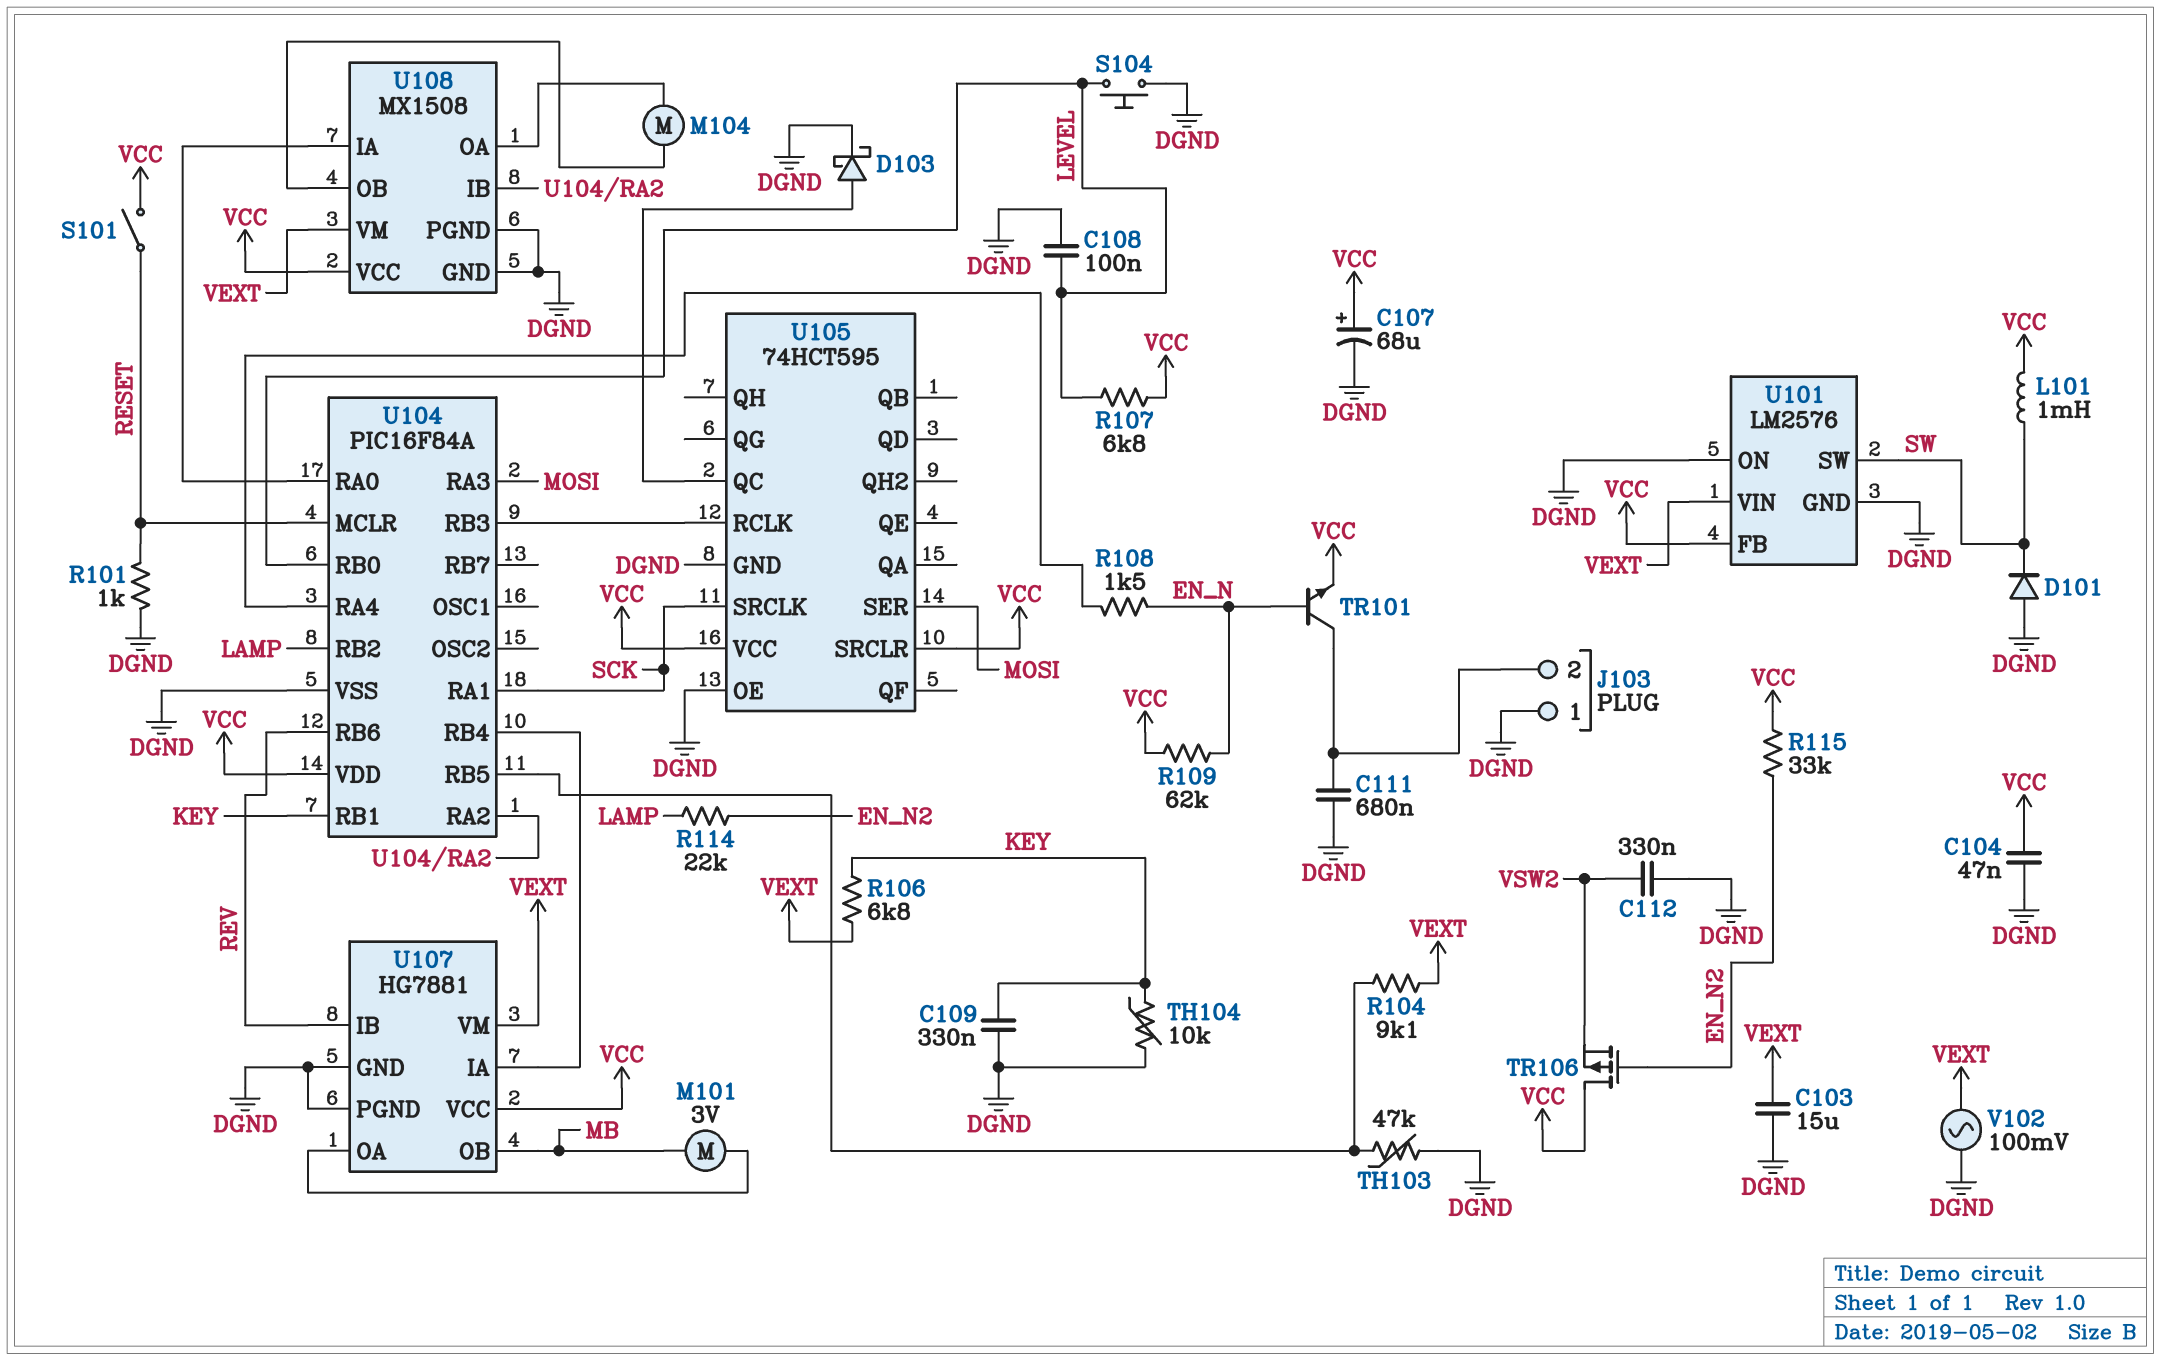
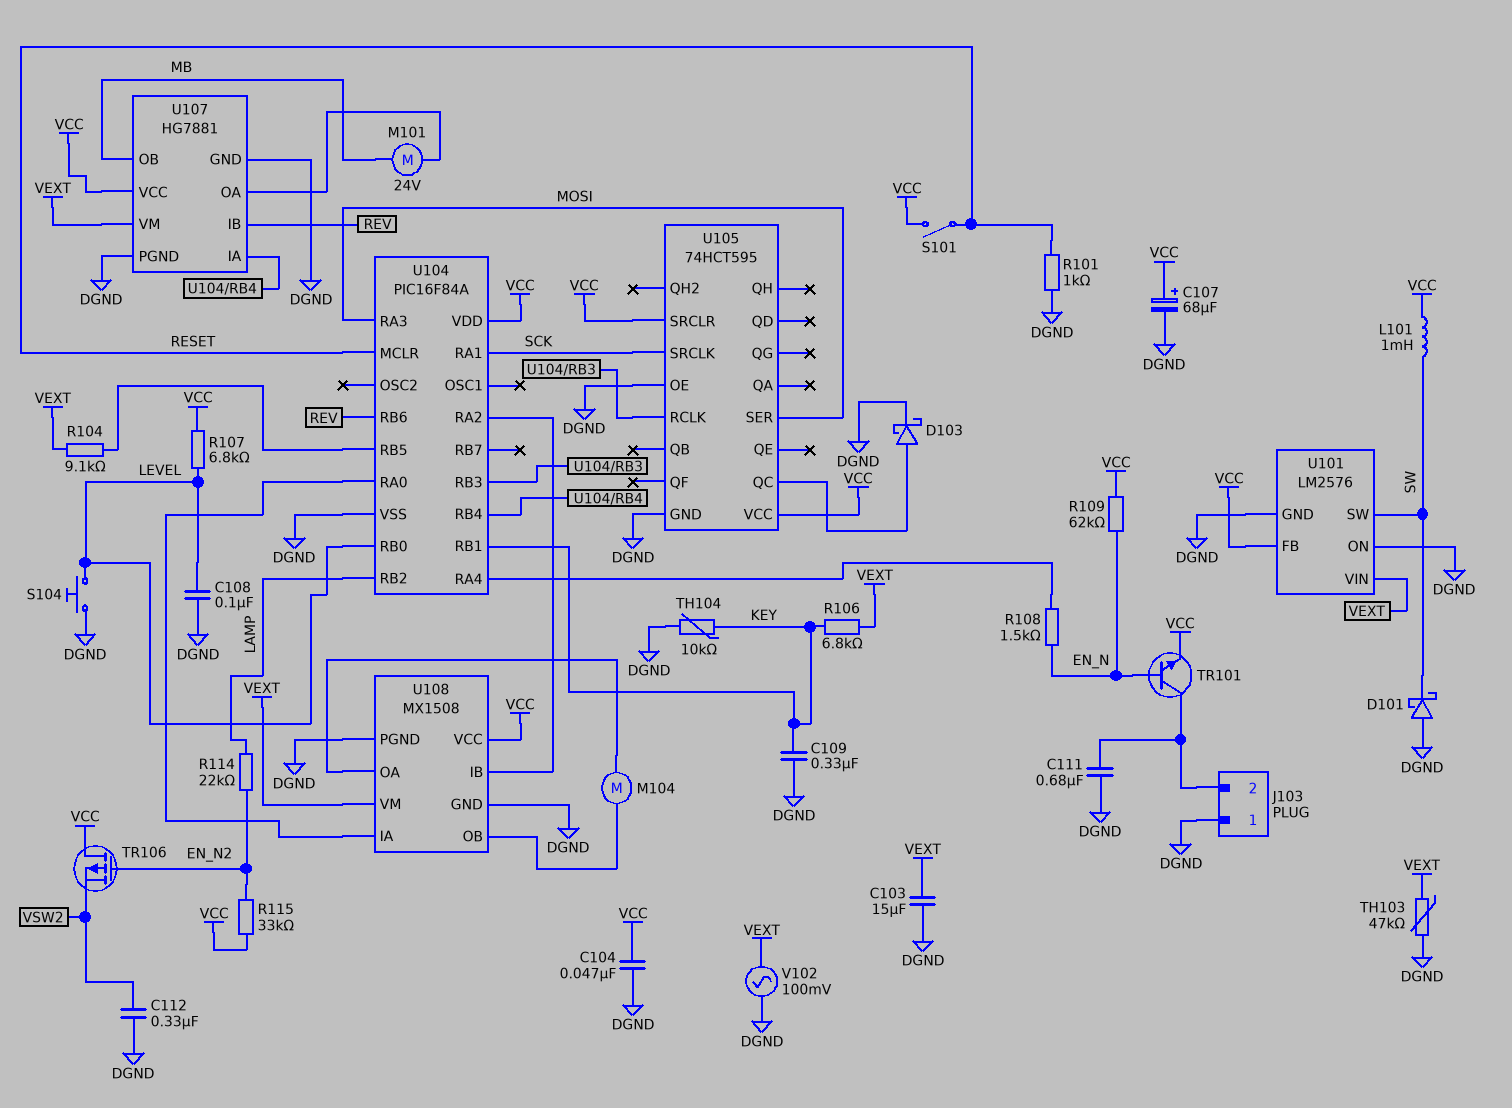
D101: diode (A DGND, K SW) -> schottky (A DGND, K SW)
M101: motor 3V (MB, U107/OA) -> motor 24V (MB, U107/OA)
TH103: 47k (DGND, U104/RB5) -> 47k (DGND, VEXT)

